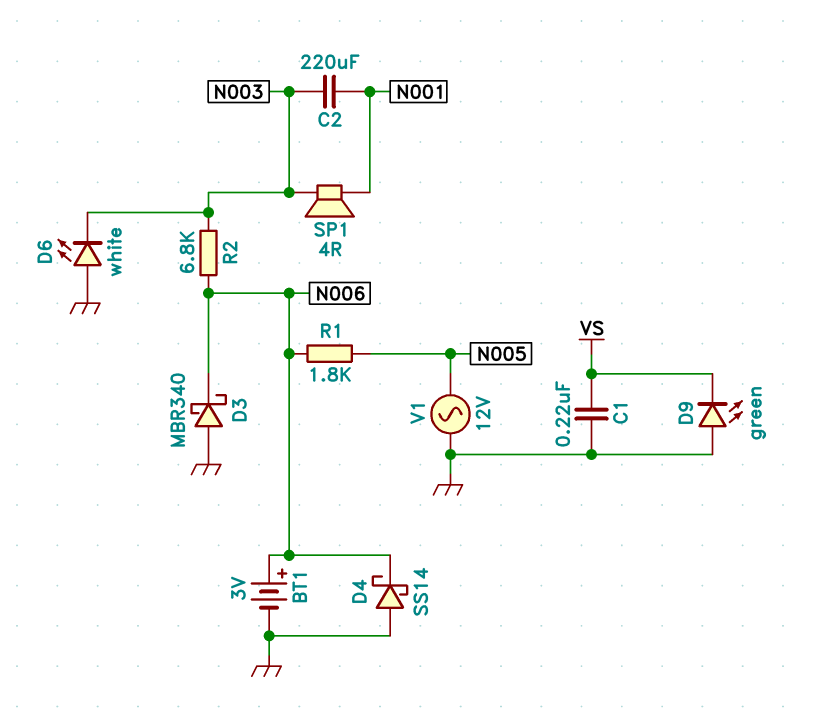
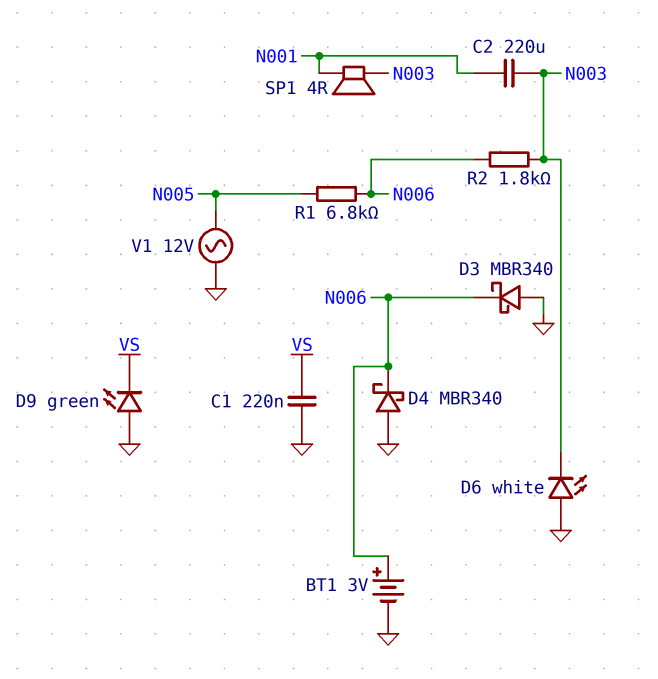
D4: schottky SS14 (A GND, K N006) -> schottky MBR340 (A GND, K N006)
R1: 1.8k (N005, N006) -> 6.8k (N005, N006)
R2: 6.8k (N003, N006) -> 1.8k (N003, N006)

